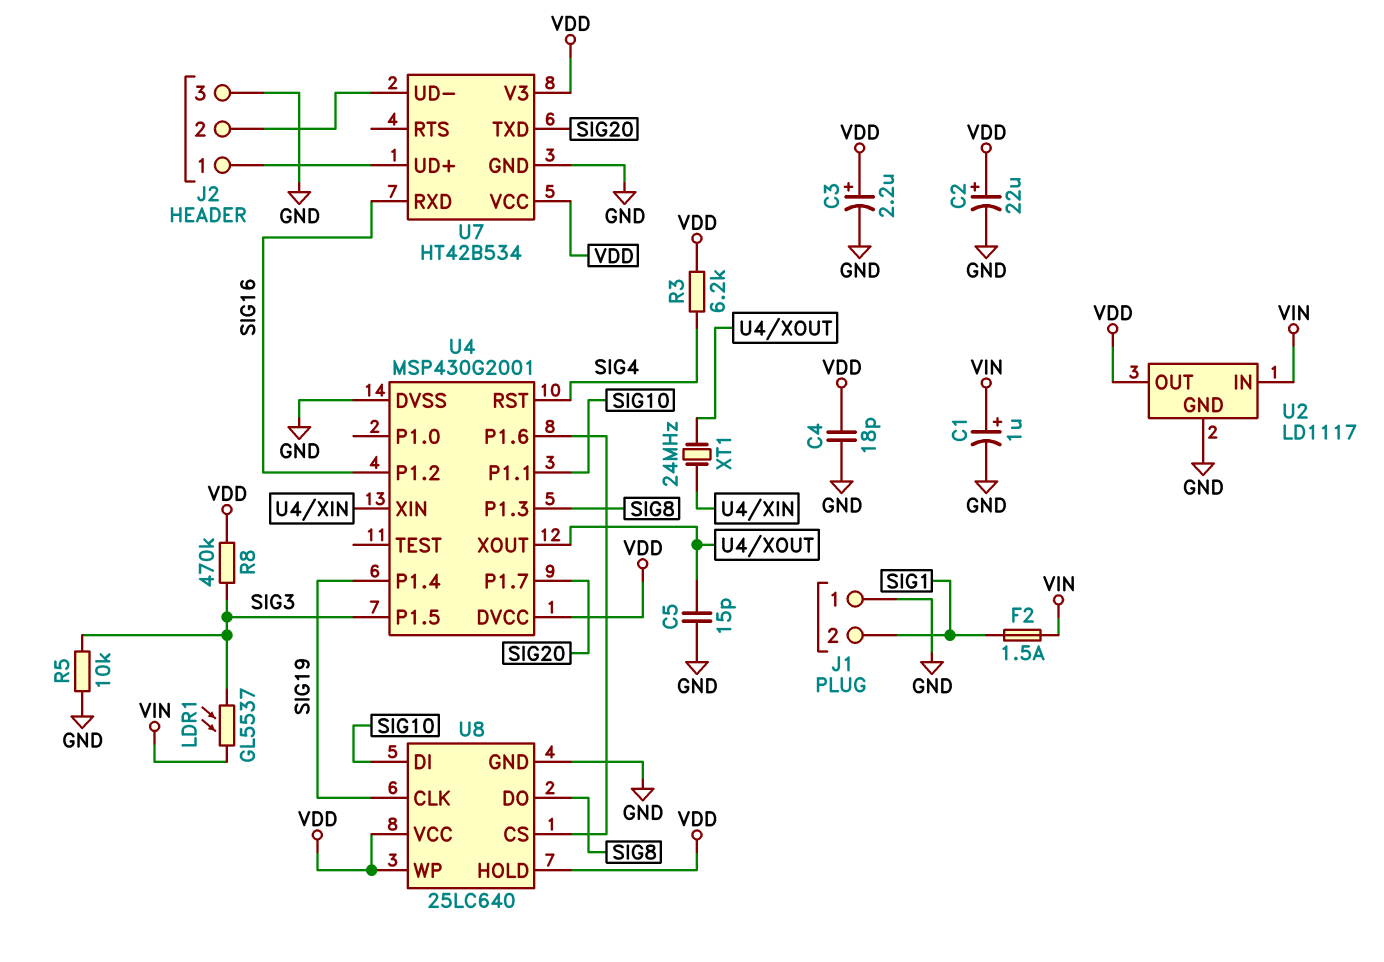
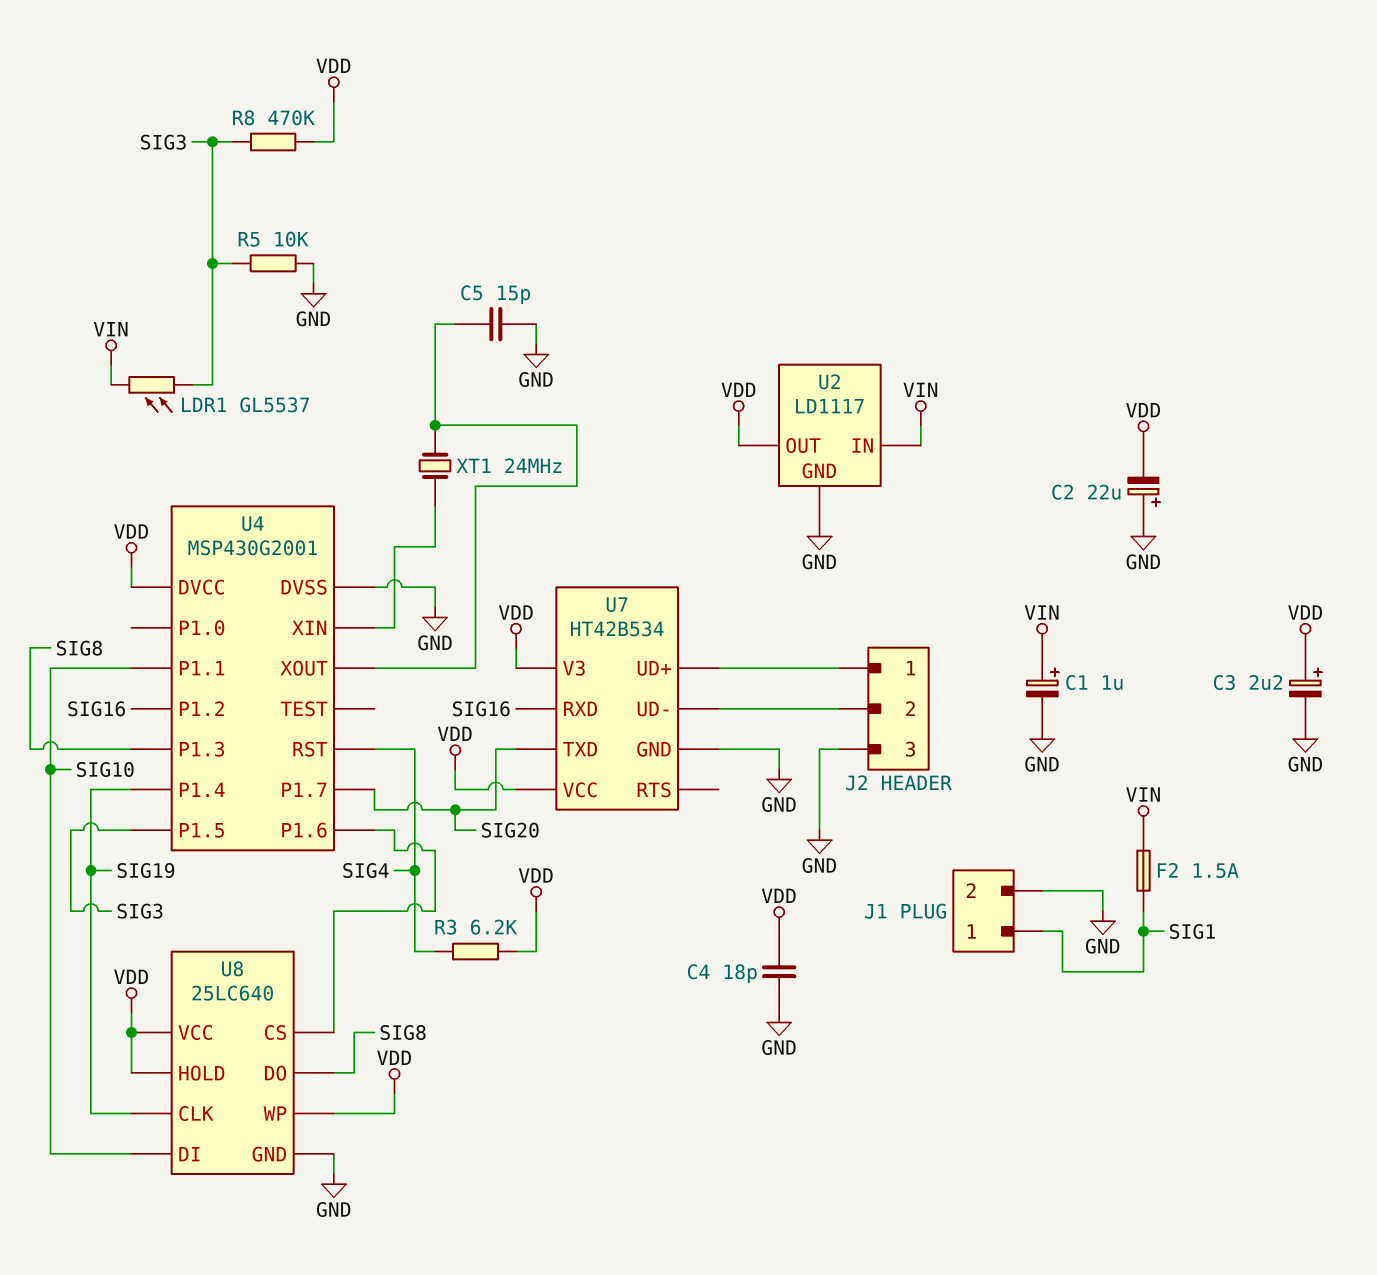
C2: 22uF (plus VDD, minus GND) -> 22uF (plus GND, minus VDD)
J1 pin 1: GND -> SIG1
J1 pin 2: SIG1 -> GND

